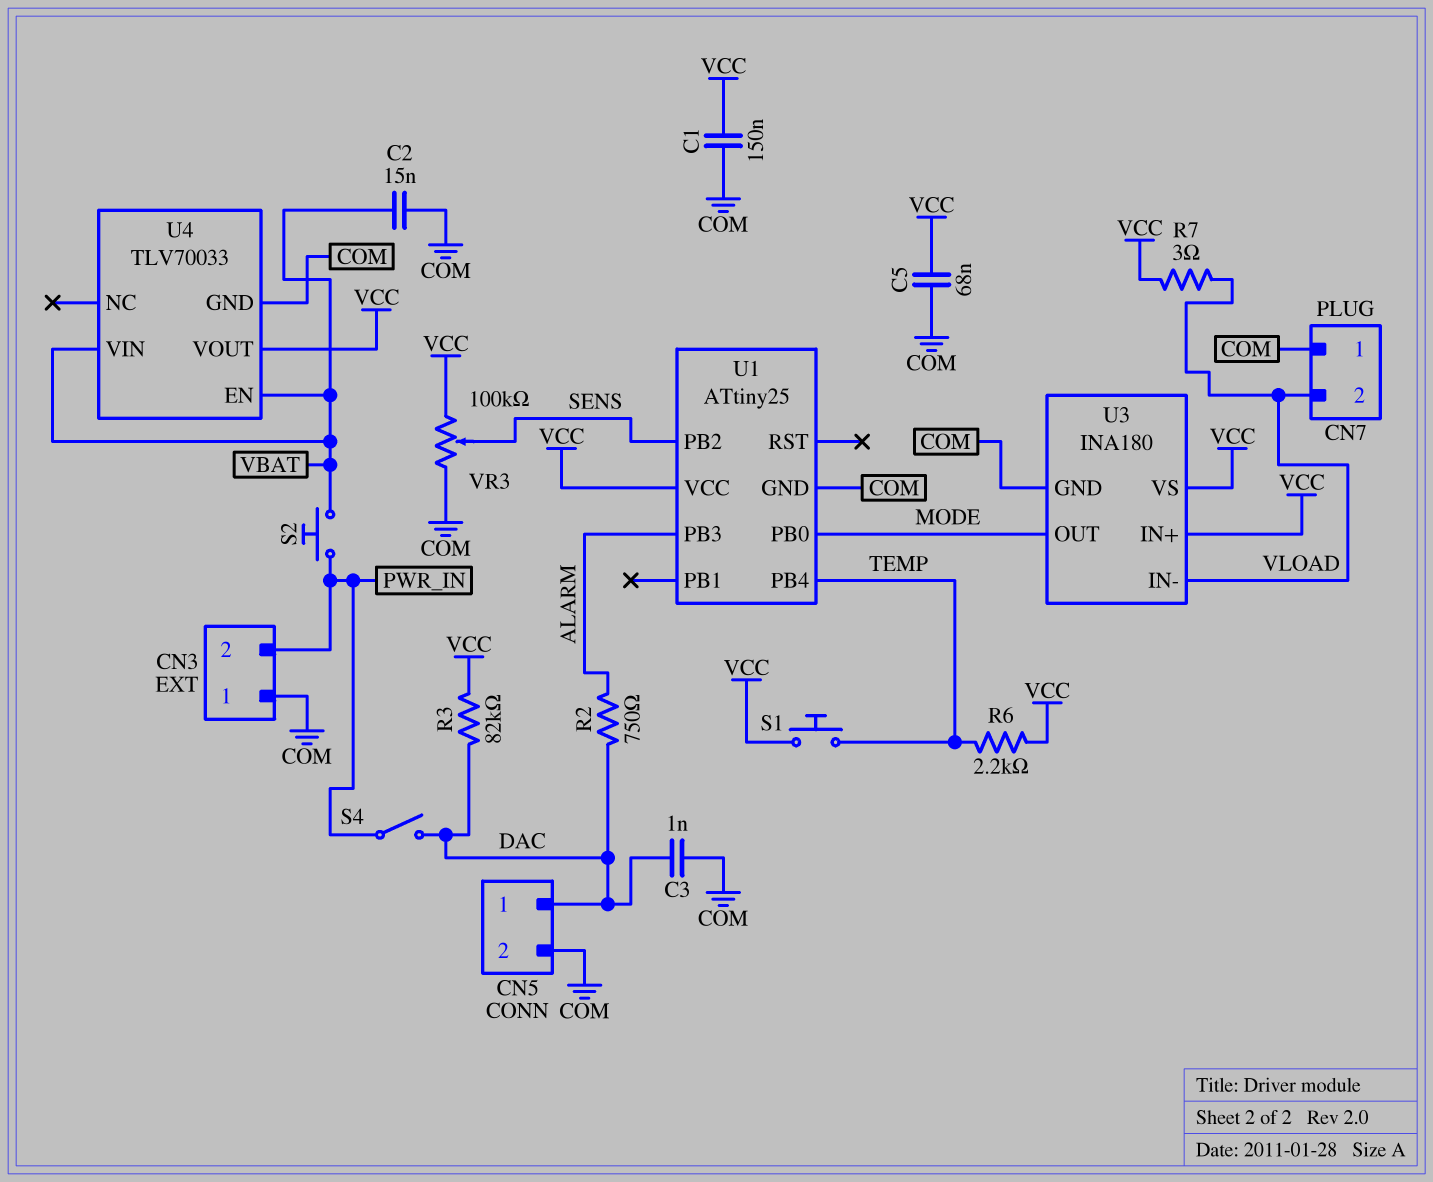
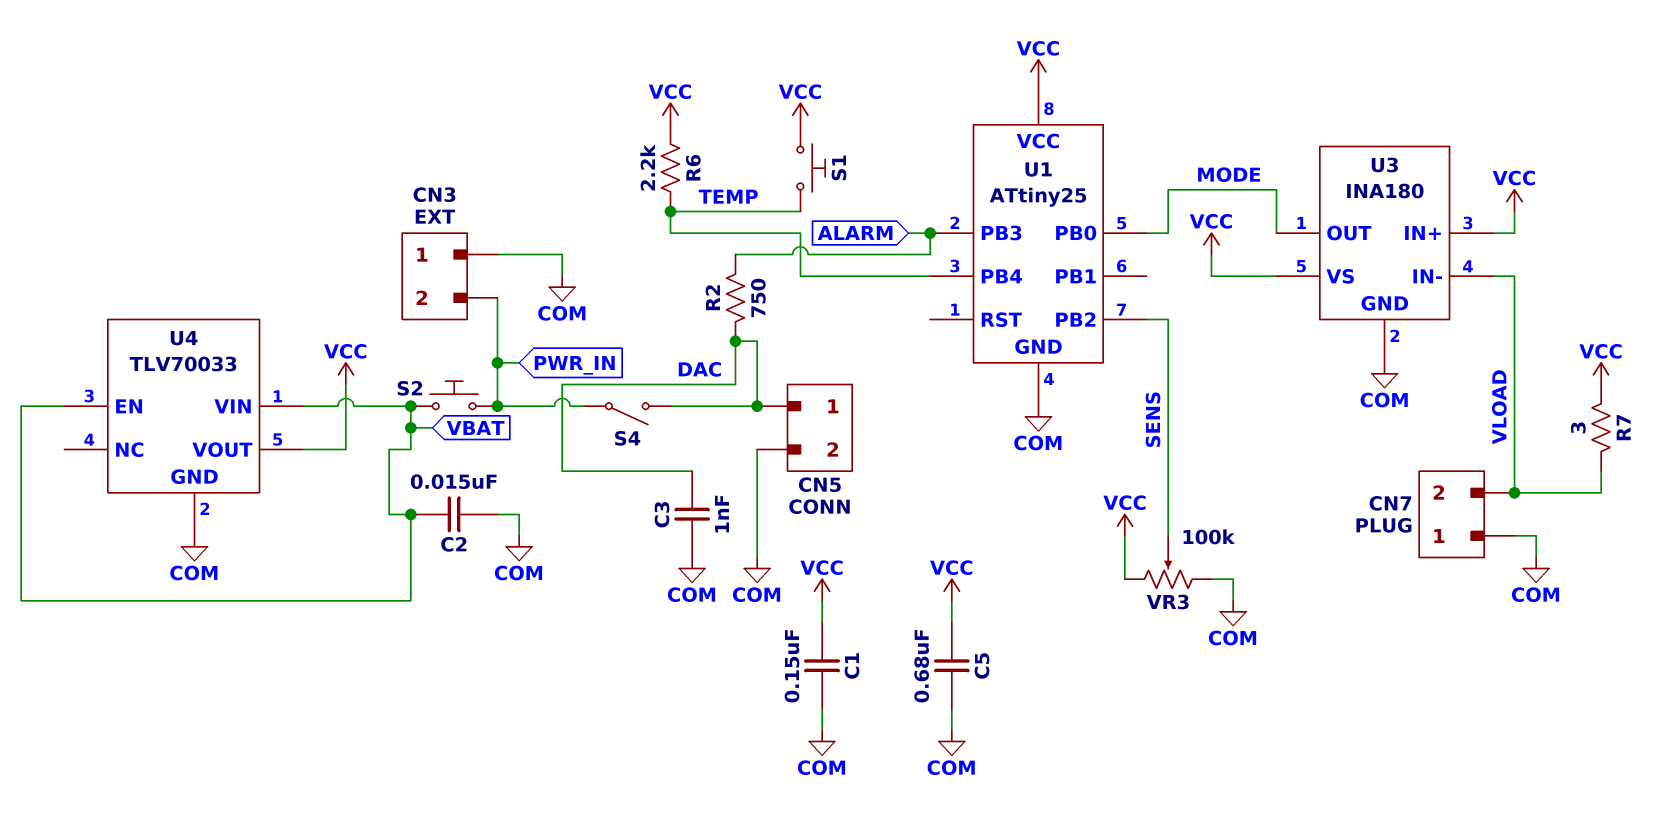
C5: 68nF (COM, VCC) -> 680nF (COM, VCC)
R3: 82k (DAC, VCC) -> none

